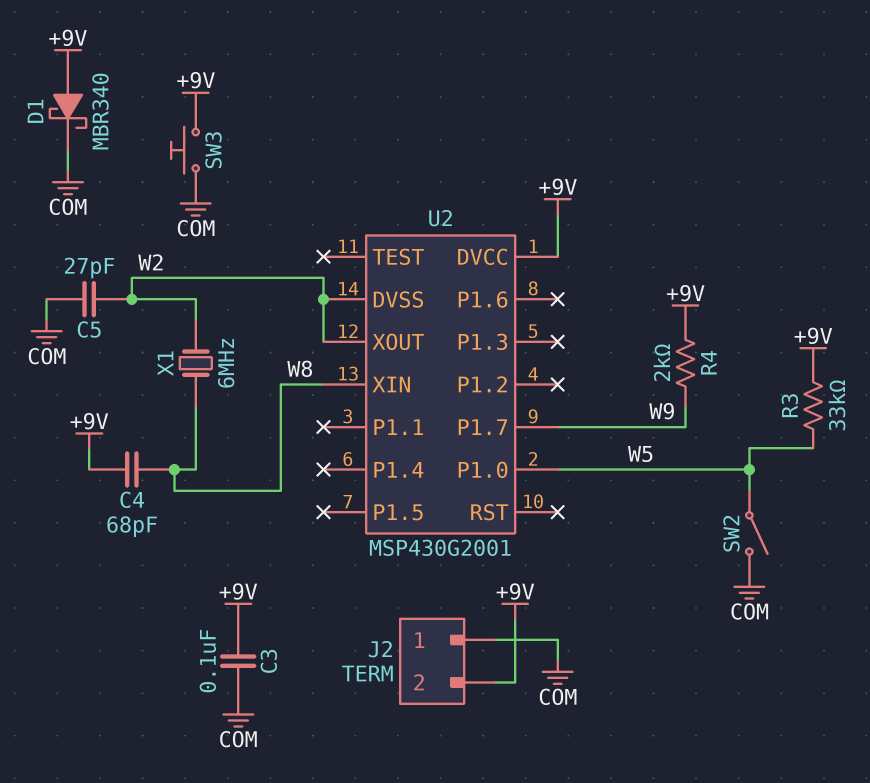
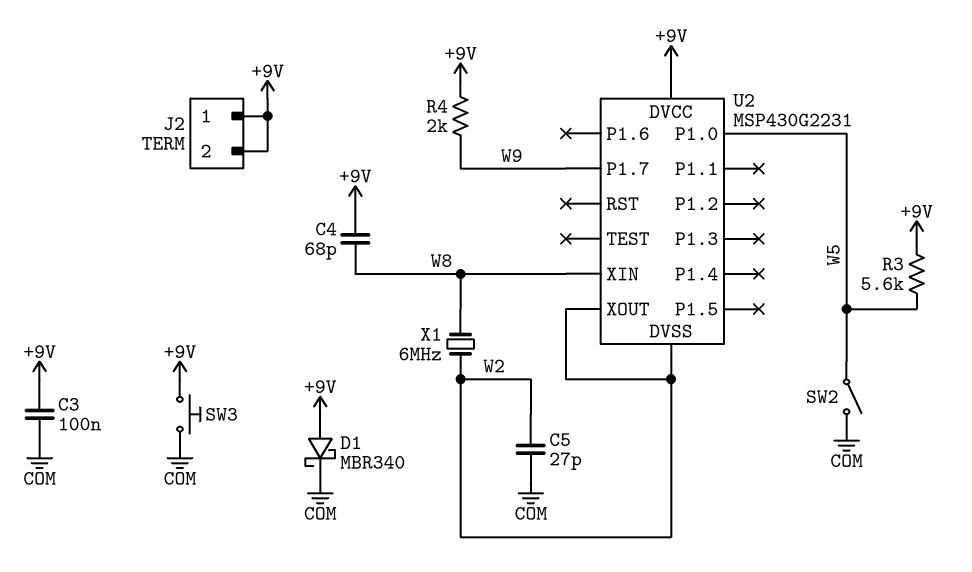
J2 pin 1: COM -> +9V
R3: 33k (+9V, W5) -> 5.6k (+9V, W5)
U2: MSP430G2001 -> MSP430G2231

